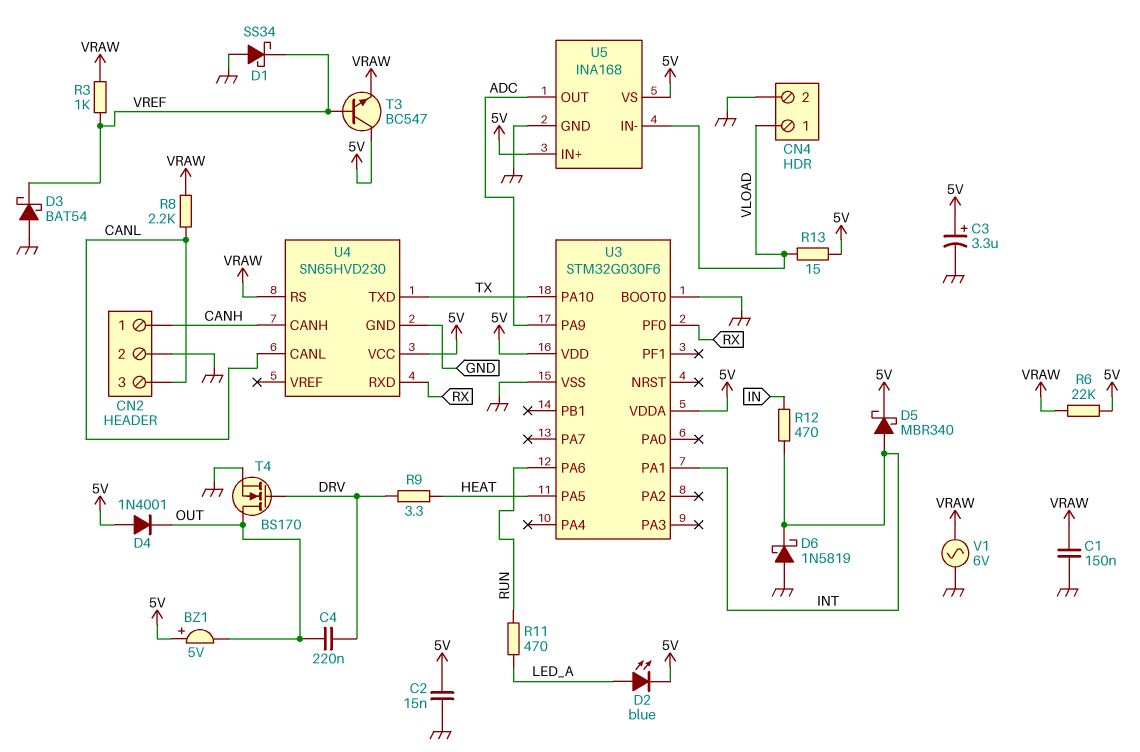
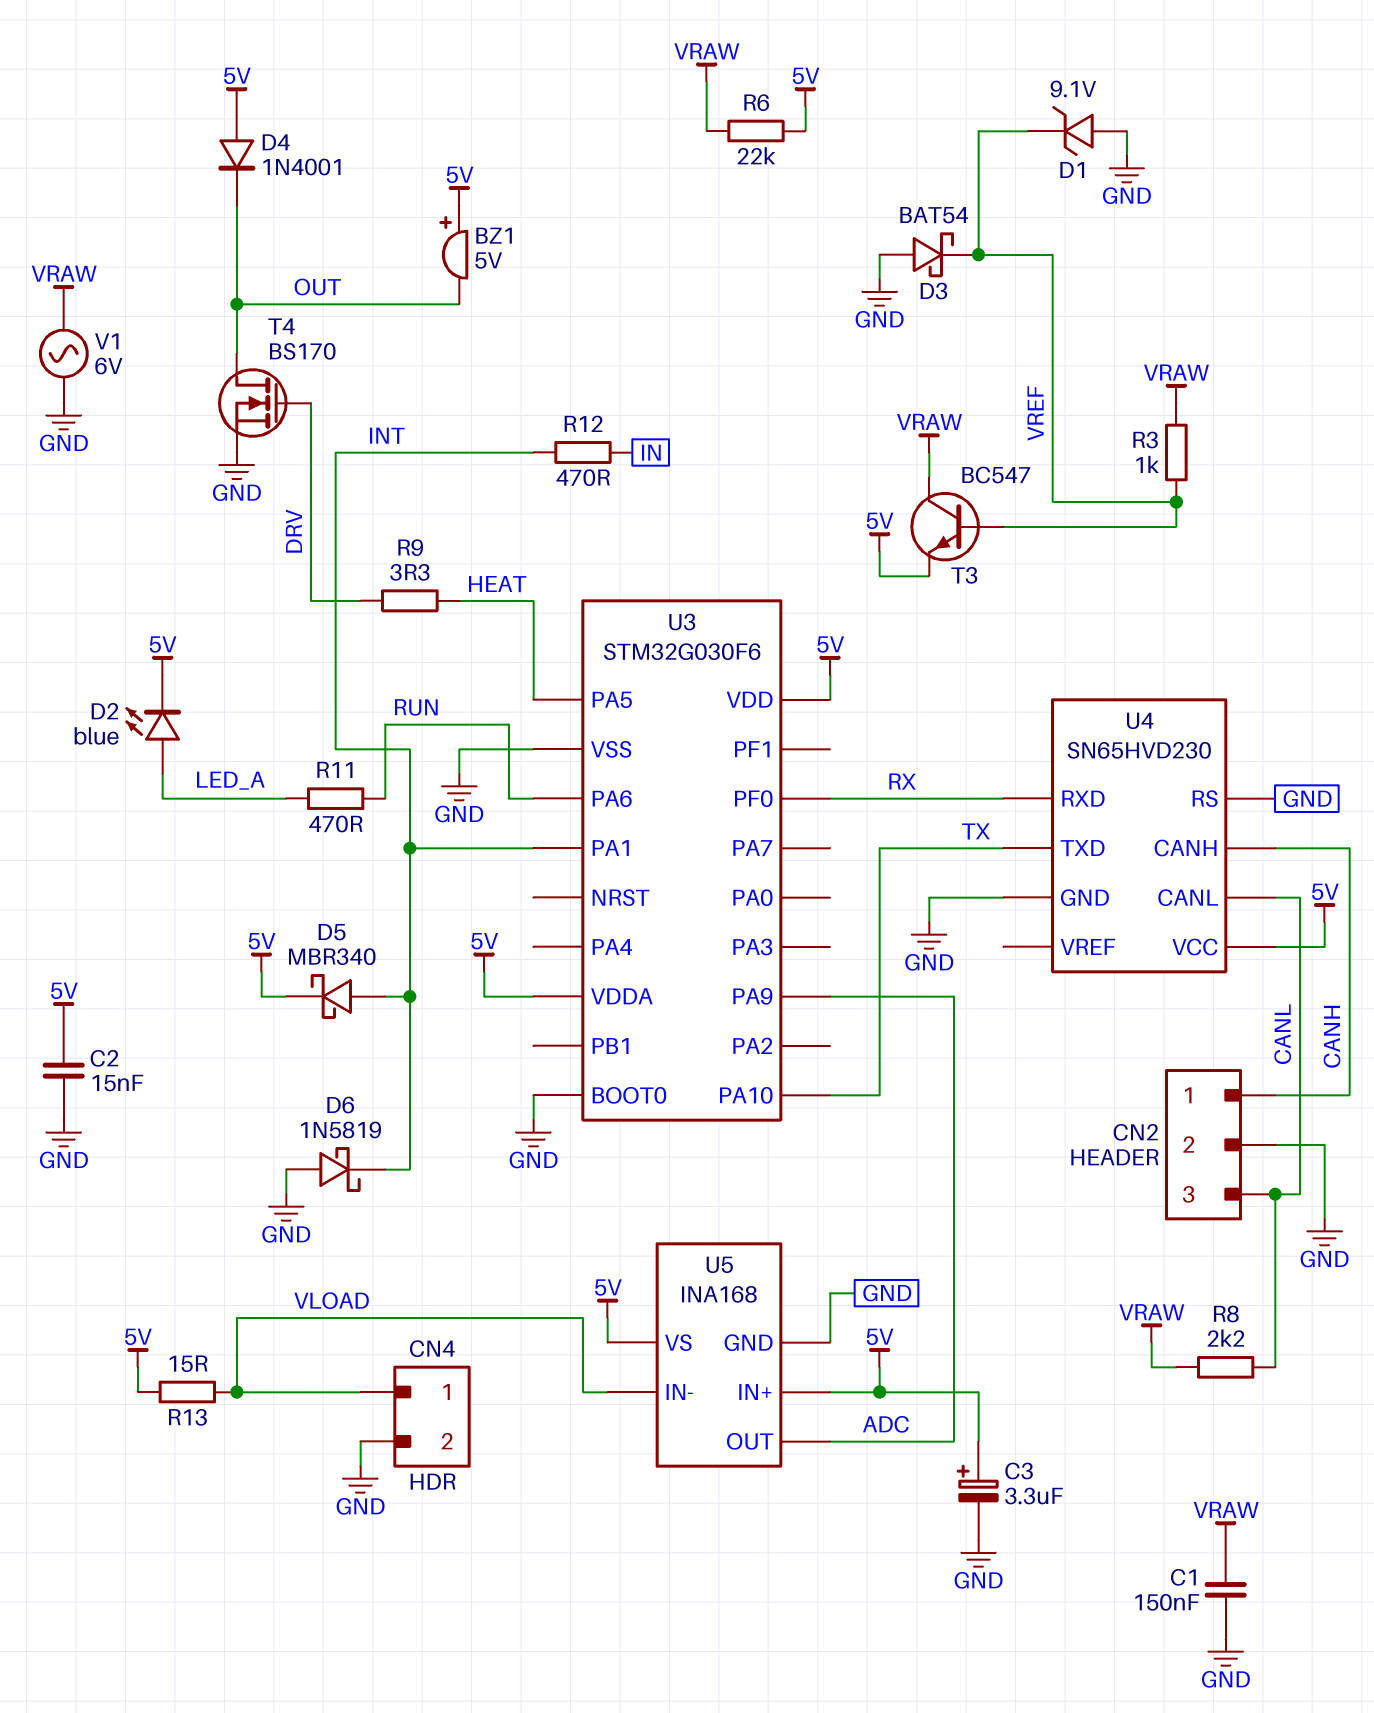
C4: 220nF (DRV, OUT) -> none
D1: schottky SS34 (A GND, K VREF) -> zener 9.1V (A GND, K VREF)
T3: NPN BC547 (B VREF, C 5V, E VRAW) -> NPN BC547 (B VREF, C VRAW, E 5V)
U4 pin RS: VRAW -> GND

